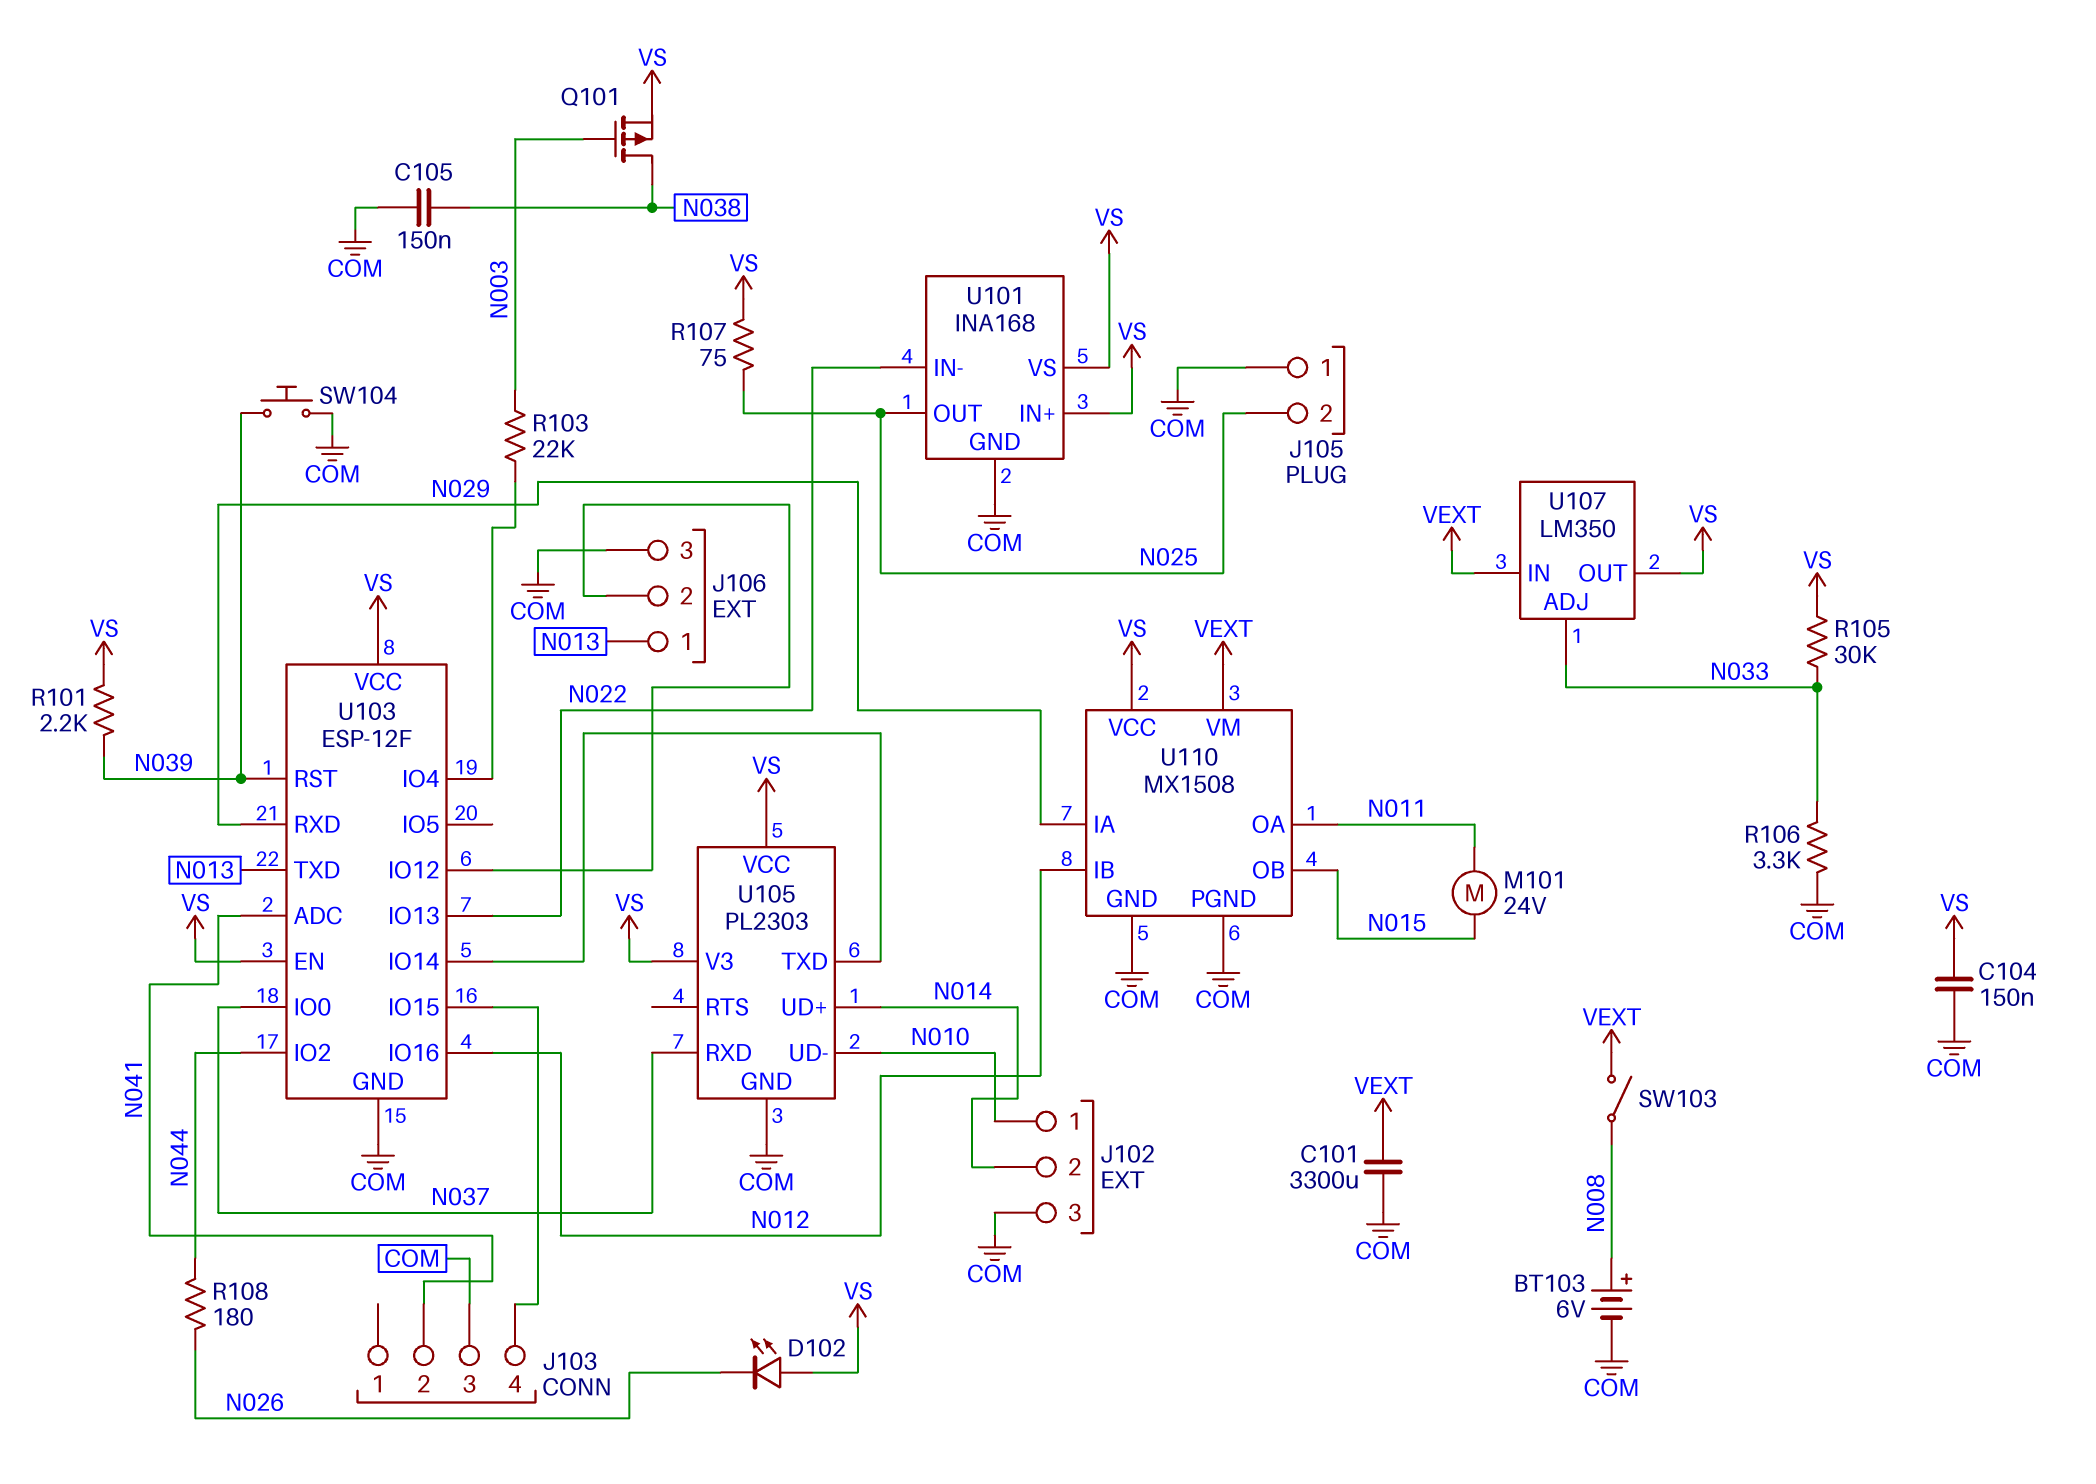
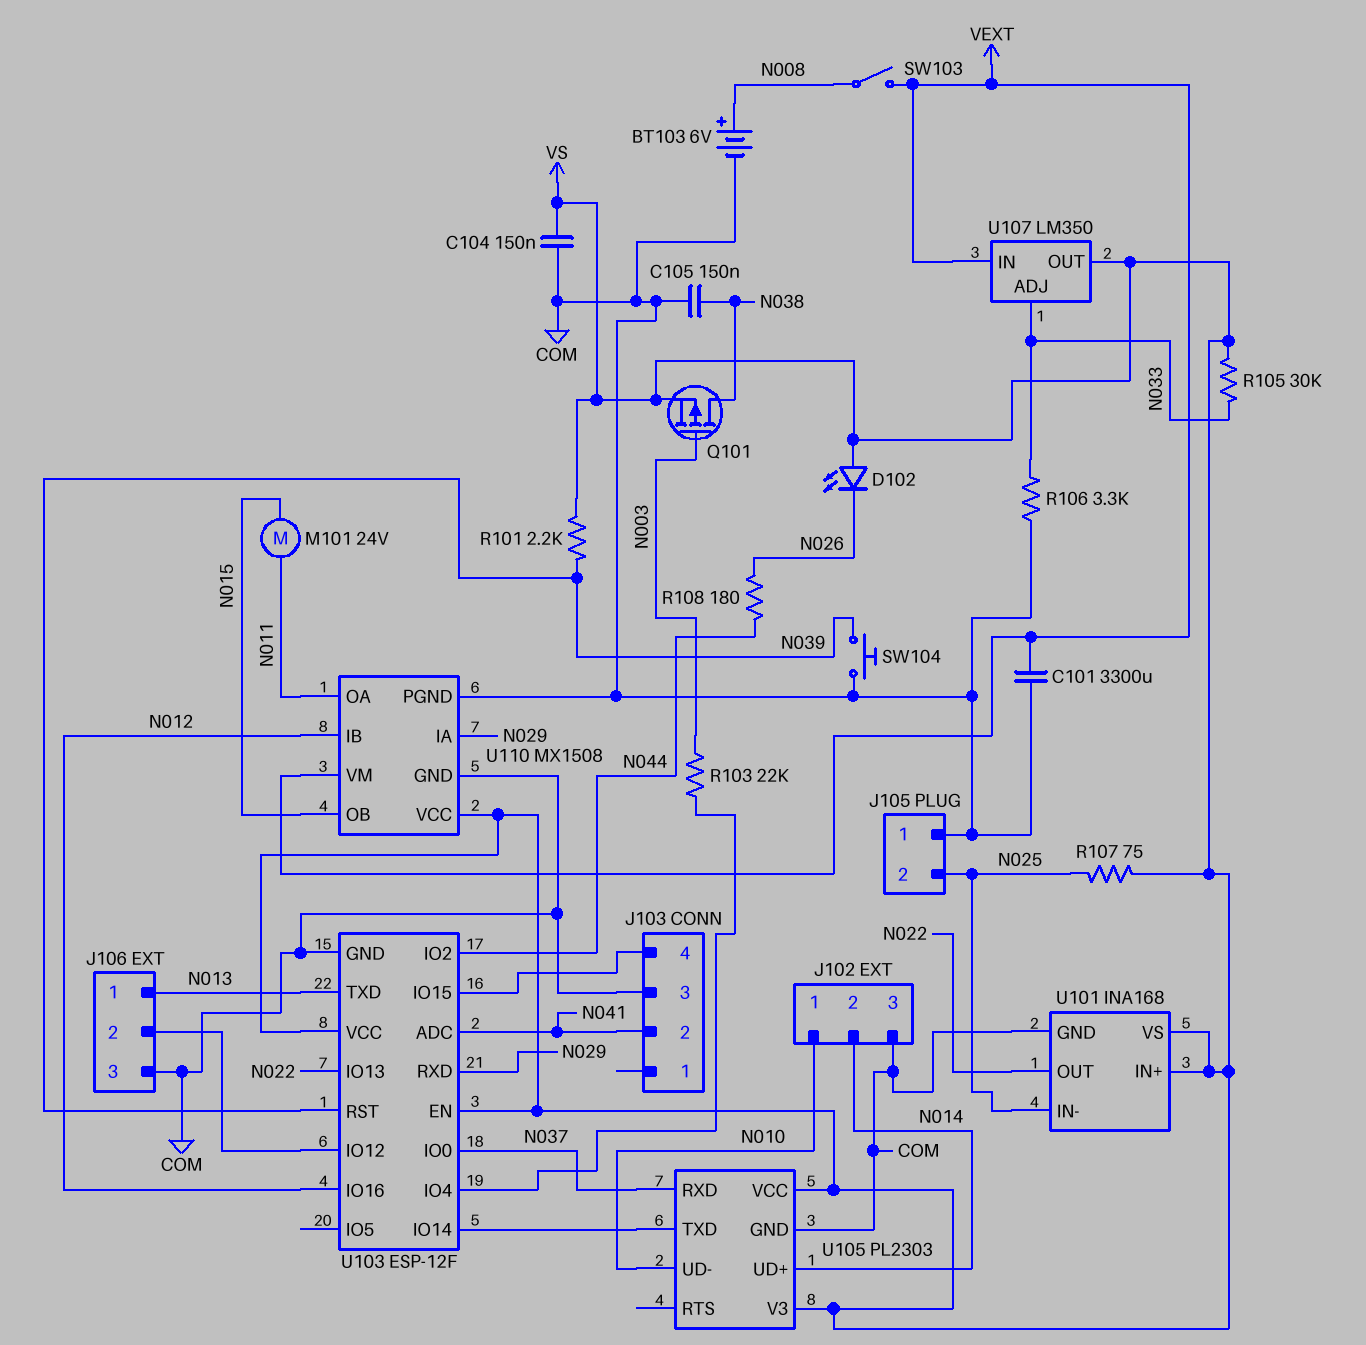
U101 pin IN-: N022 -> N025
U101 pin OUT: N025 -> N022

